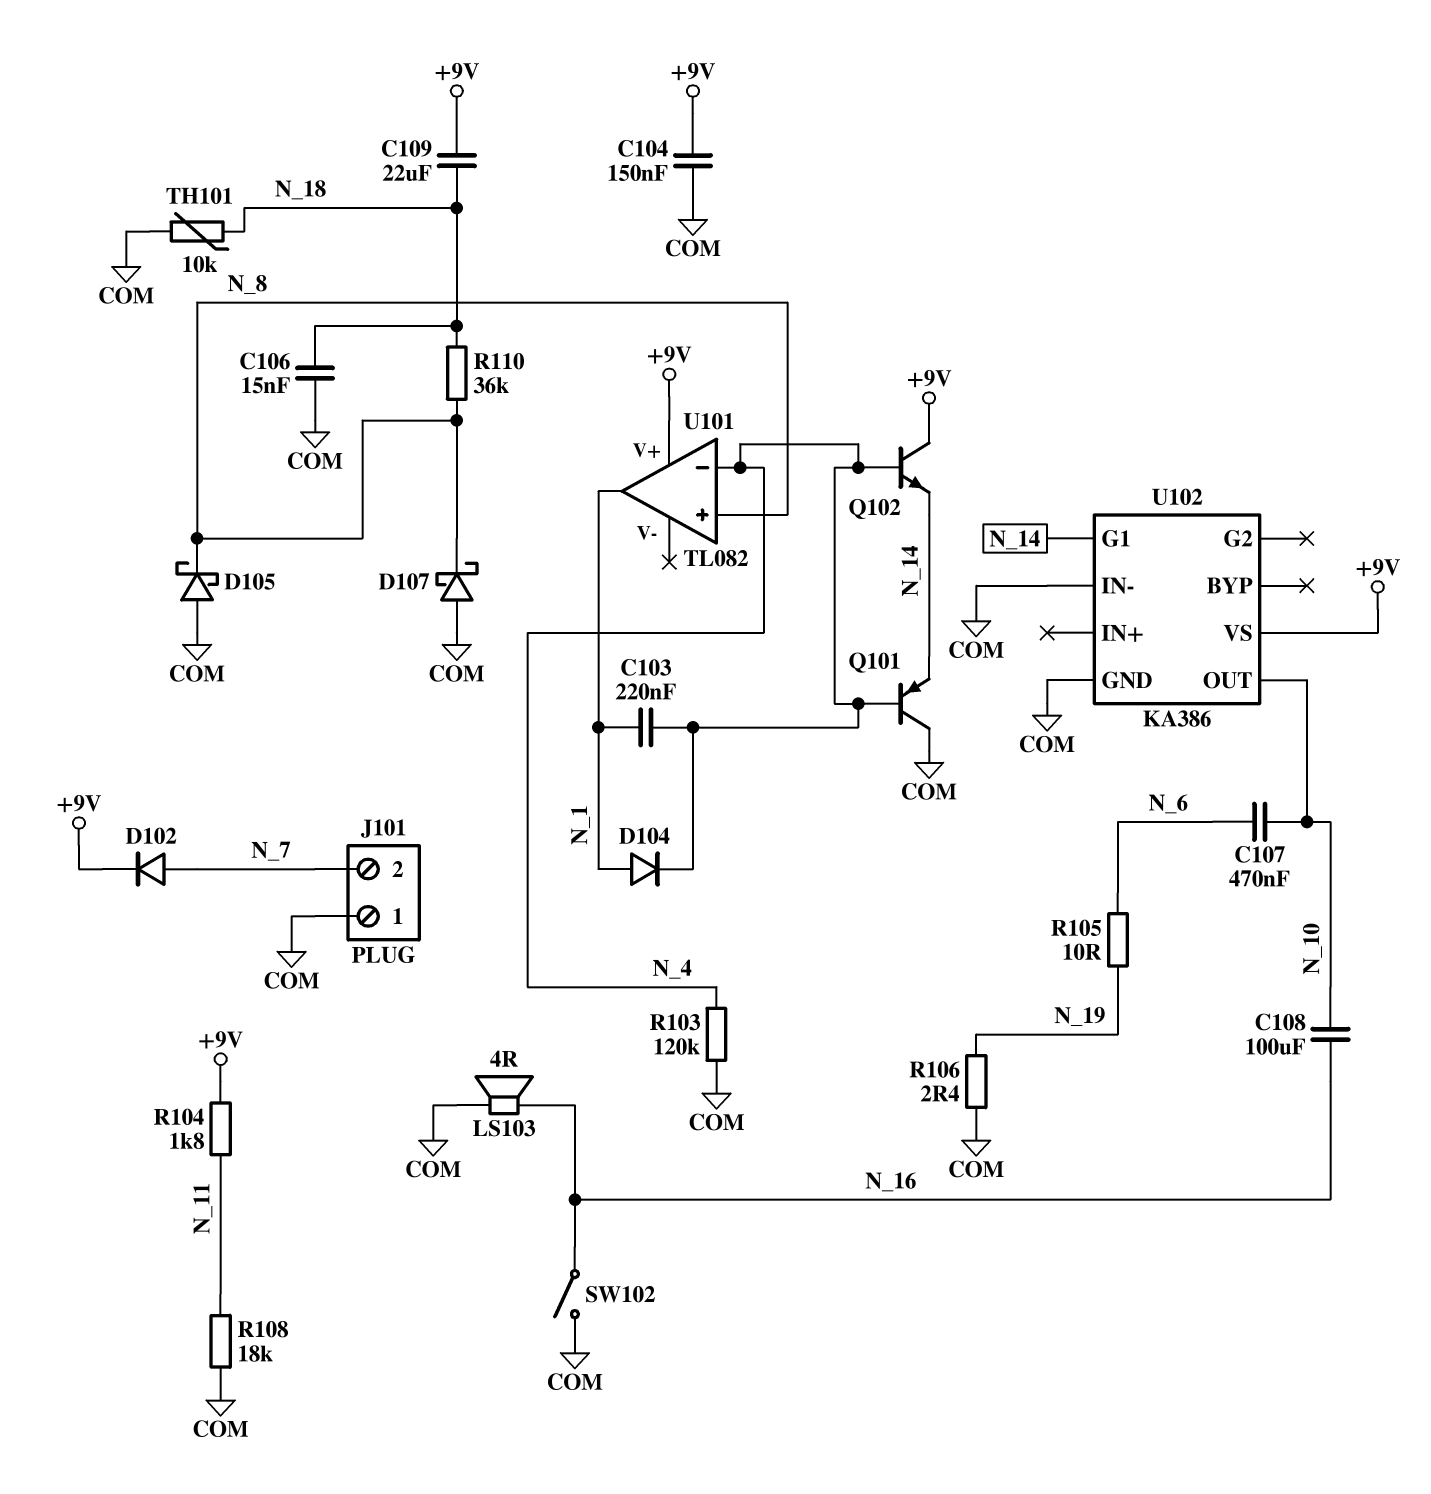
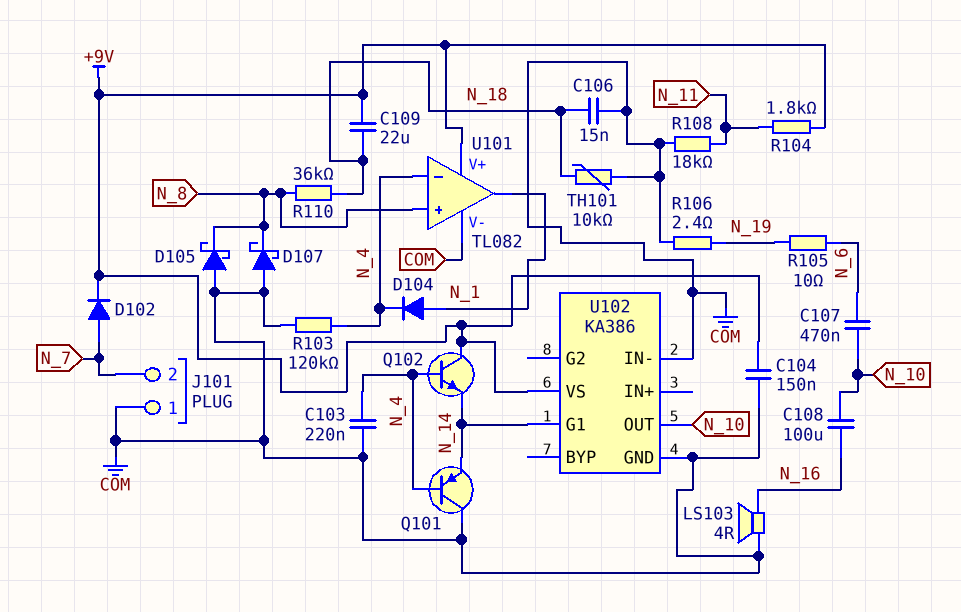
C103: 220nF (N_1, N_4) -> 220nF (COM, N_4)
SW102: switch (COM, N_16) -> none
U101 pin V-: none -> COM

